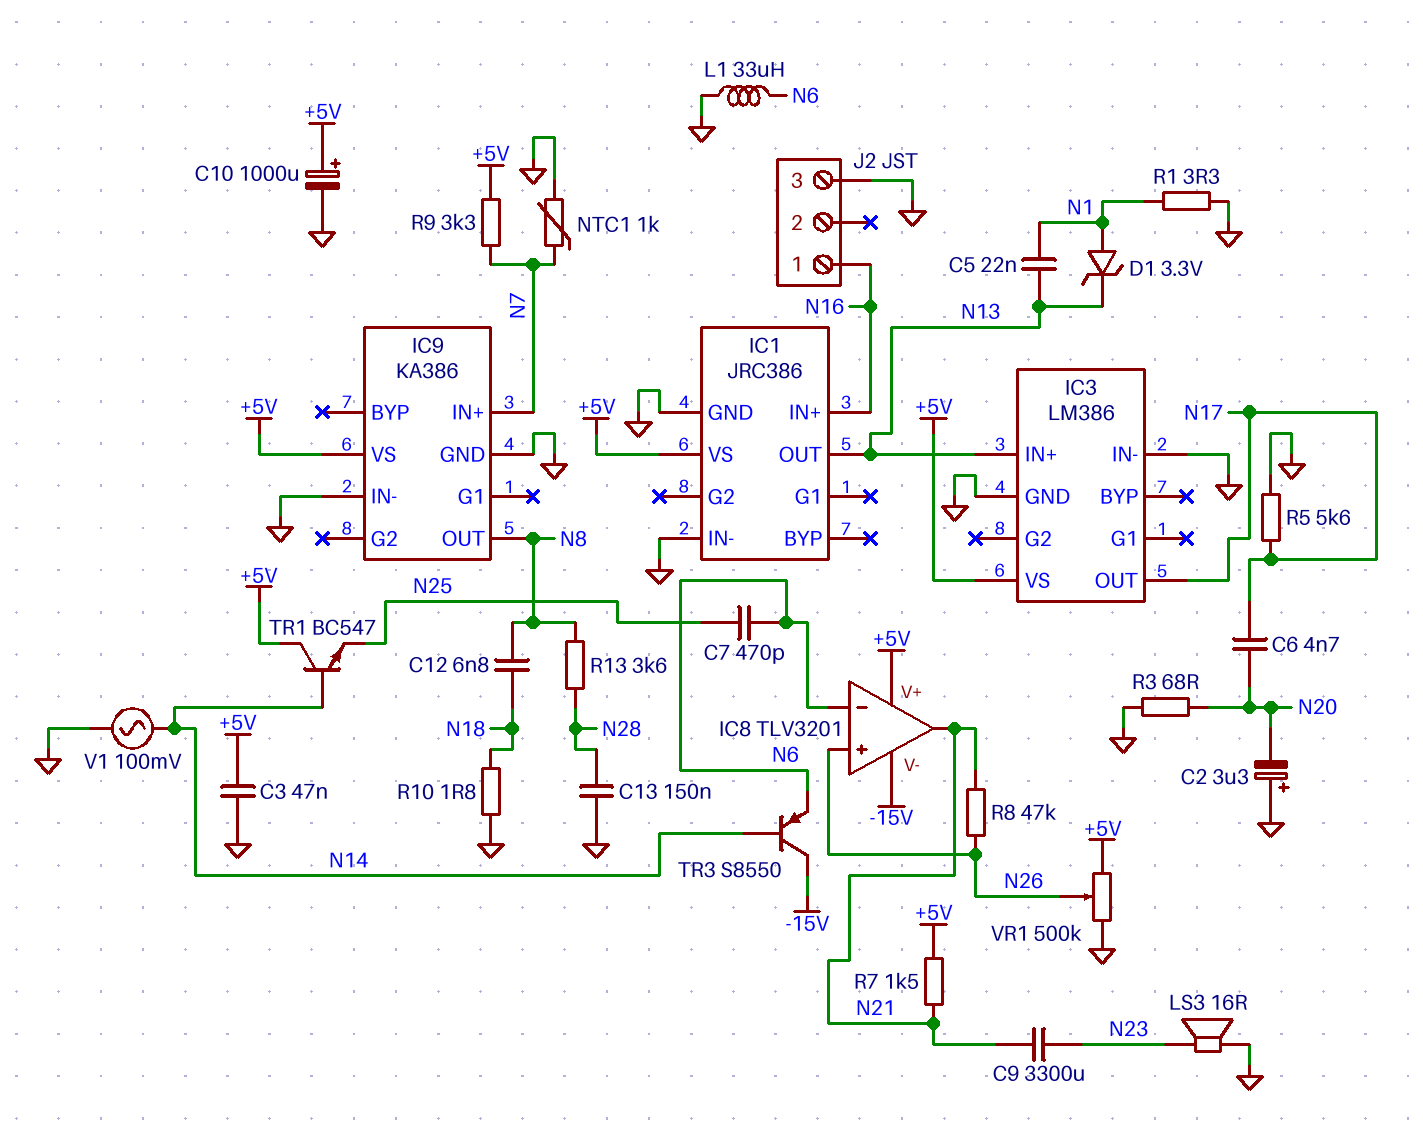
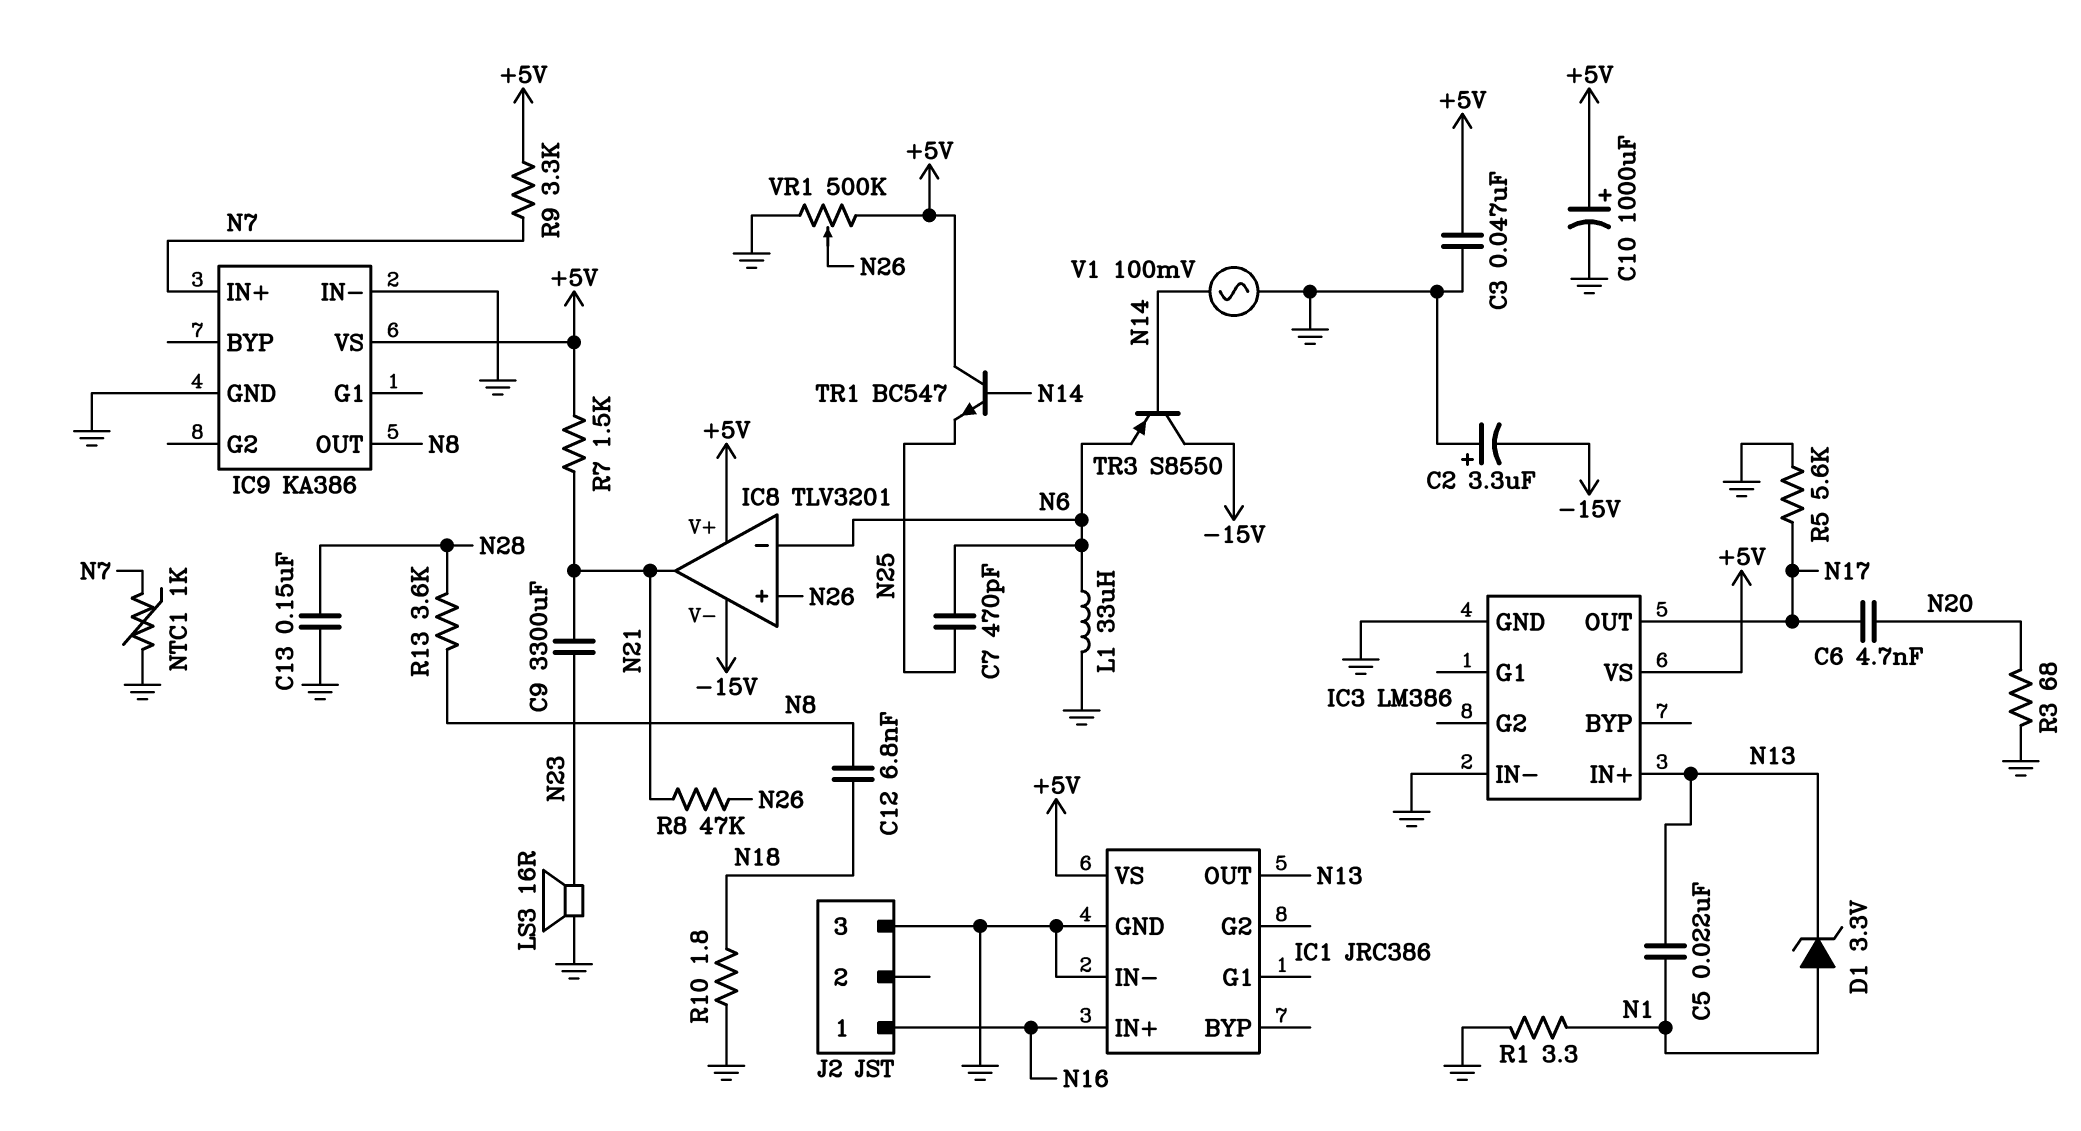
C2: 3.3uF (plus GND, minus N20) -> 3.3uF (plus GND, minus -15V)

